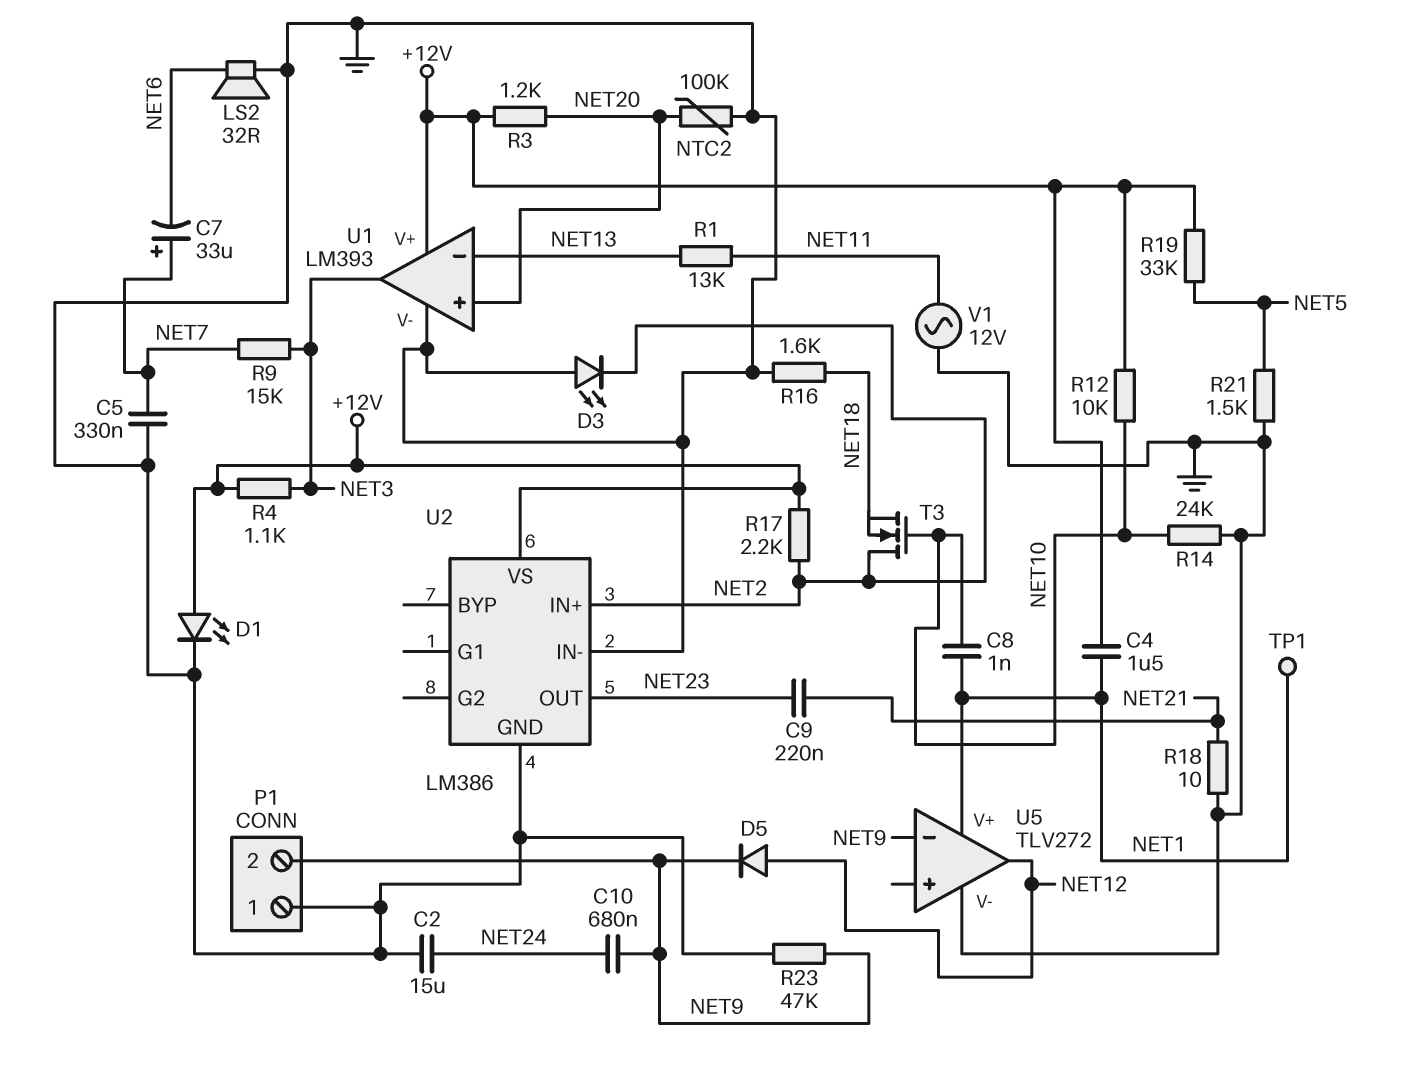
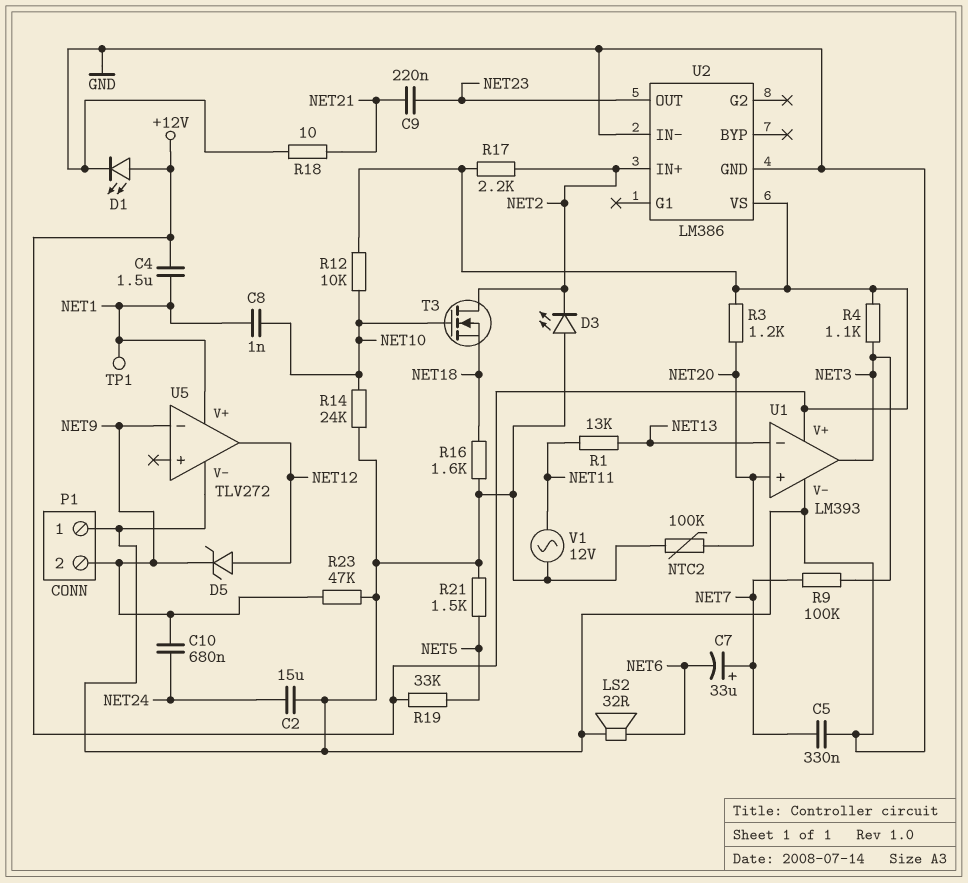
D5: diode (A NET12, K NET9) -> zener (A NET12, K NET9)
R9: 15k (NET3, NET7) -> 100k (NET3, NET7)

